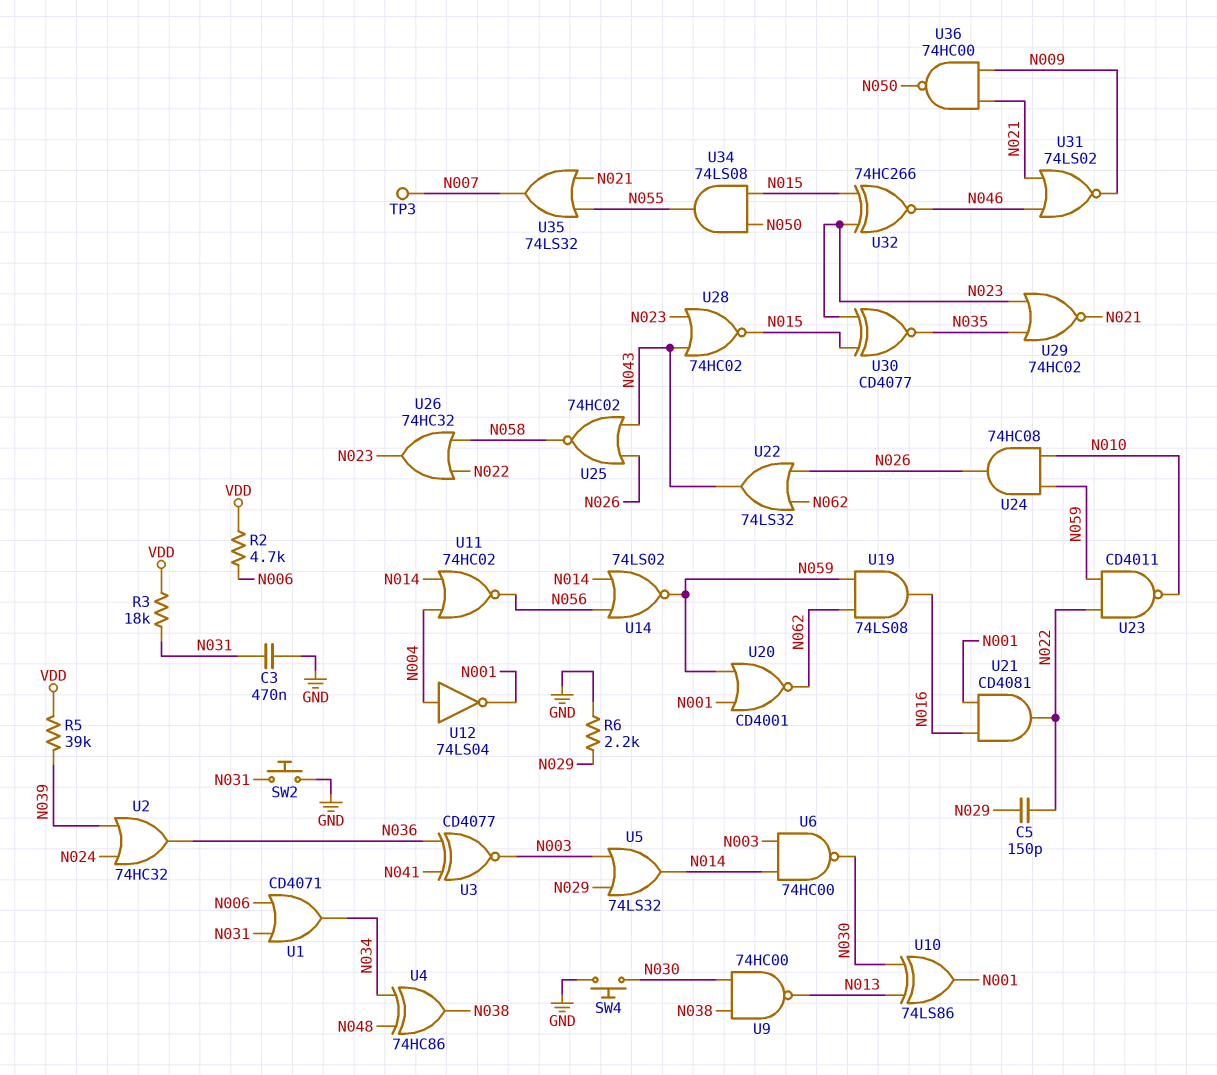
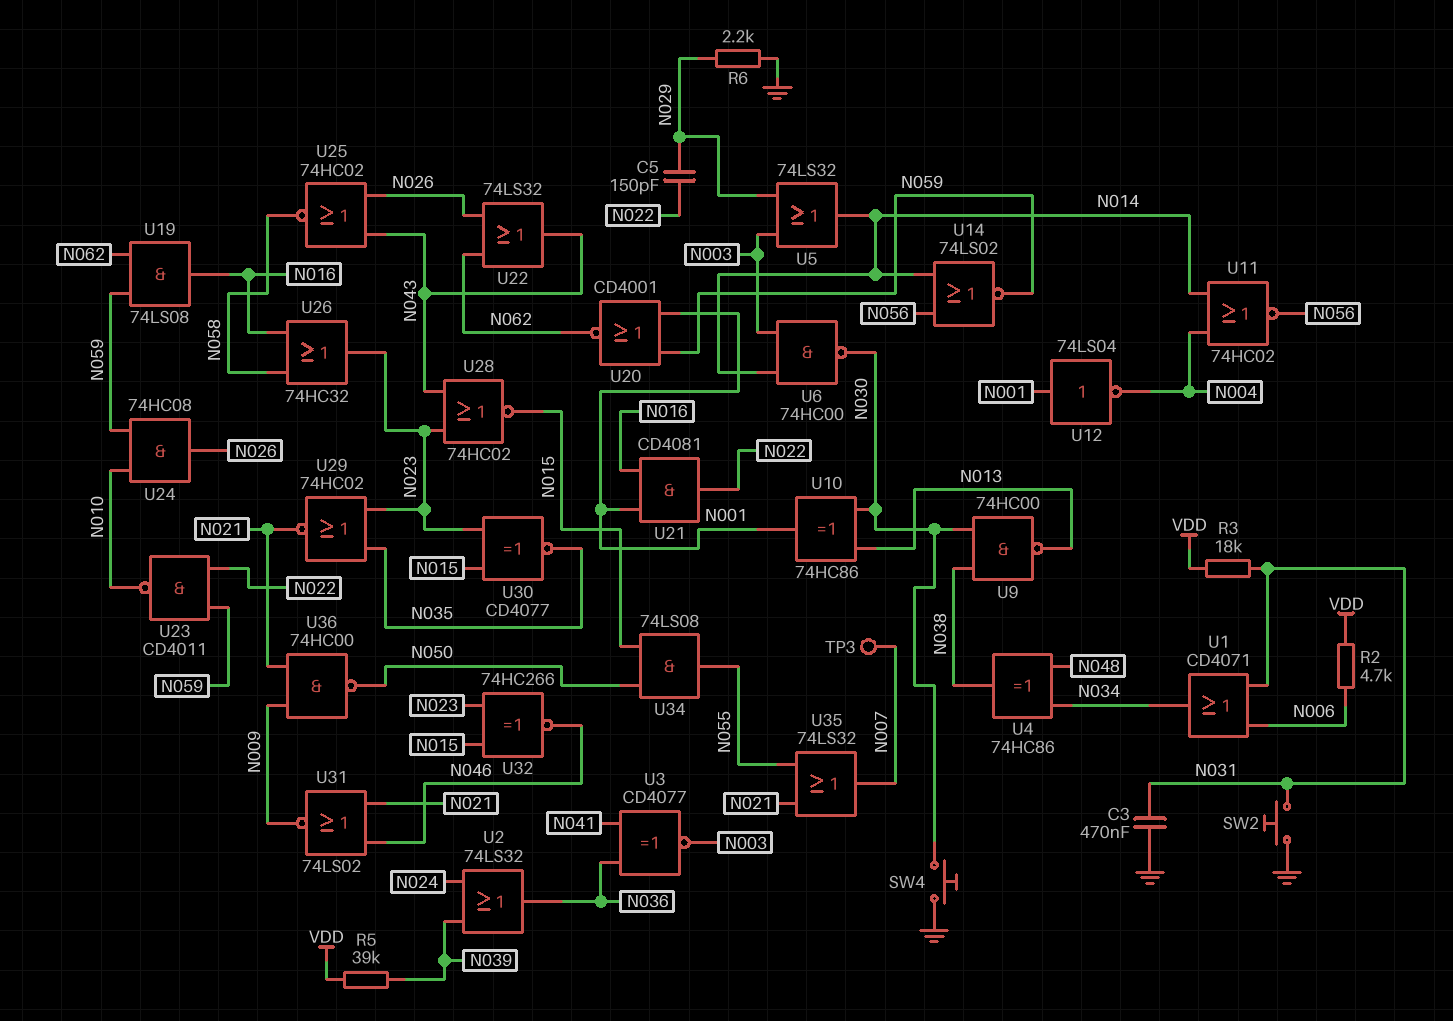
U2: OR 74HC32 (in N024, in N039, out N036) -> OR 74LS32 (in N024, in N039, out N036)
U10: XOR 74LS86 (in N013, in N030, out N001) -> XOR 74HC86 (in N013, in N030, out N001)
U12: NOT 74LS04 (in N004, out N001) -> NOT 74LS04 (in N001, out N004)
U26: OR 74HC32 (in N022, in N058, out N023) -> OR 74HC32 (in N016, in N058, out N023)

